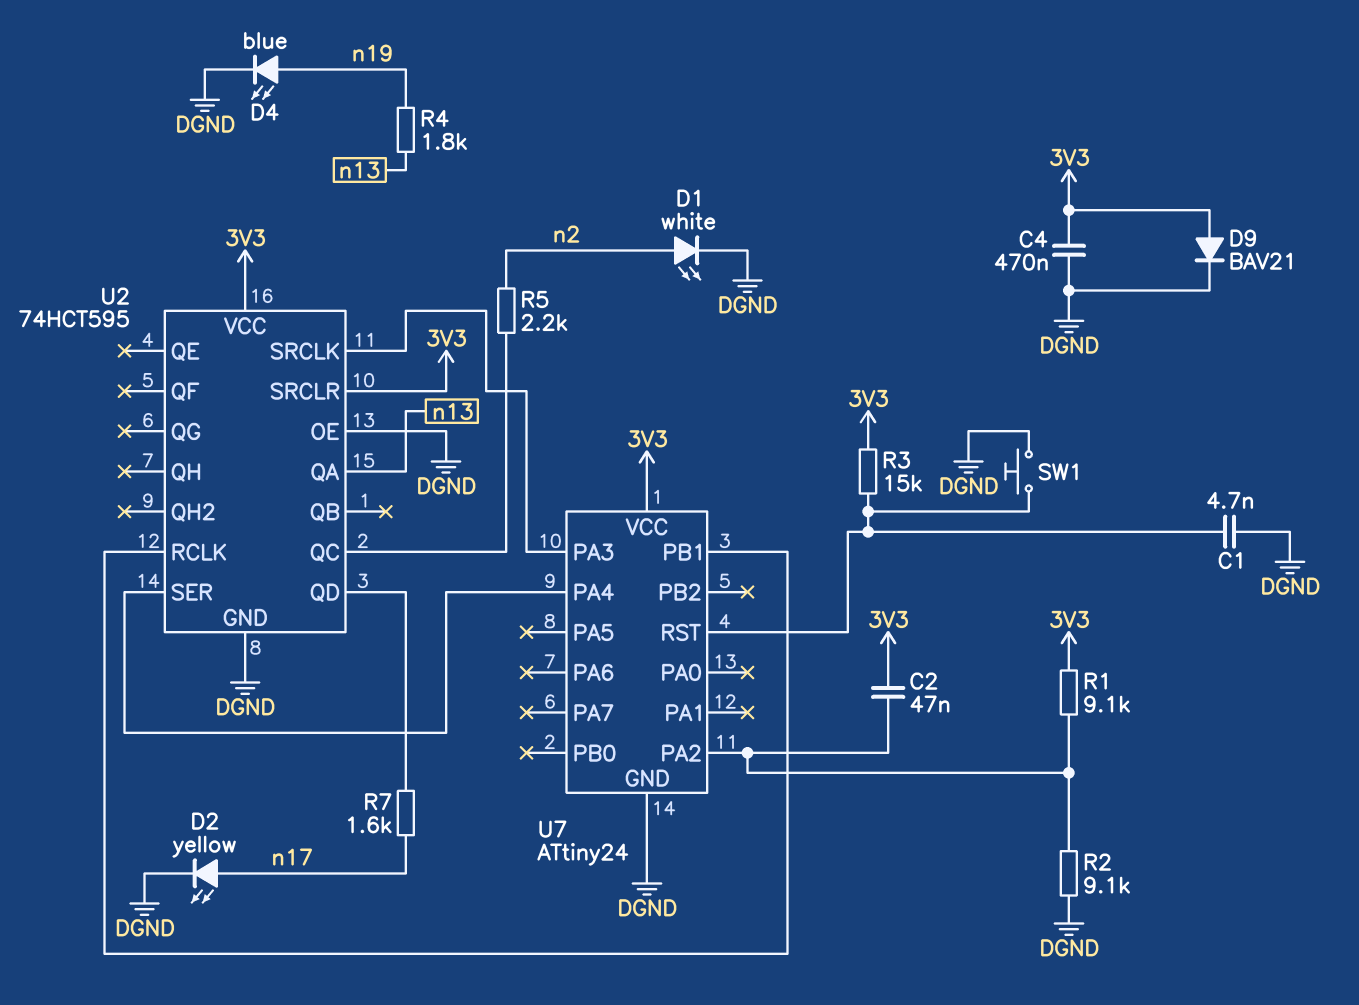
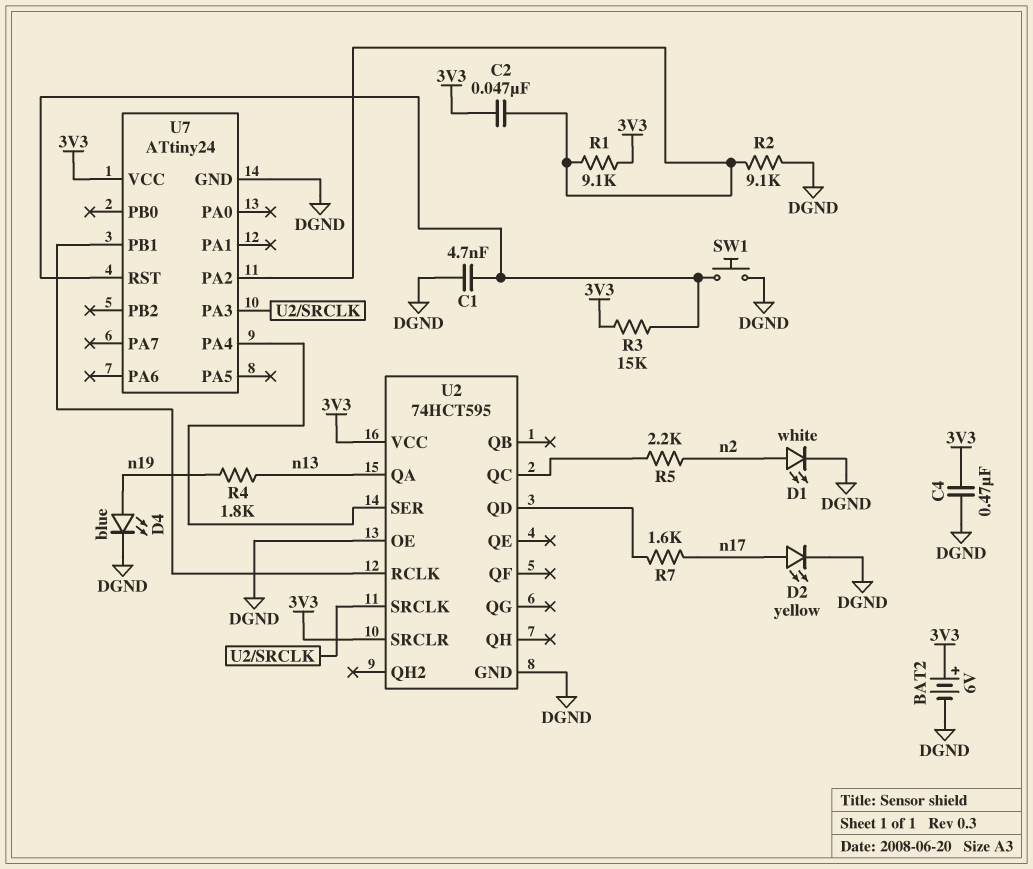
BAT2: none -> 6V (plus 3V3, minus DGND)
D9: diode BAV21 (A 3V3, K DGND) -> none

